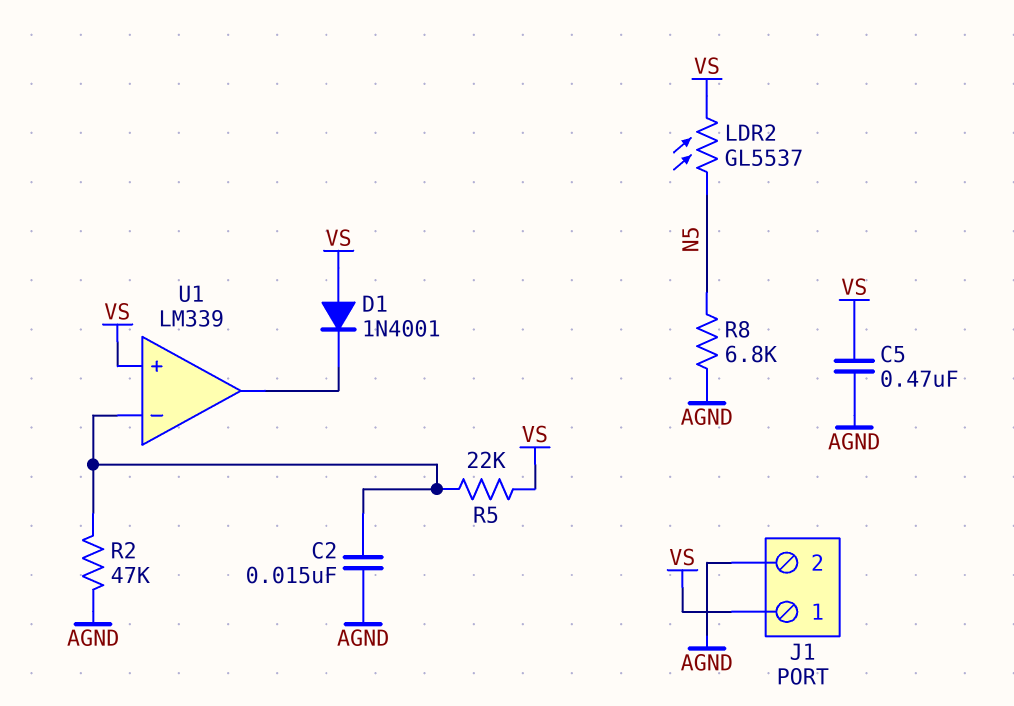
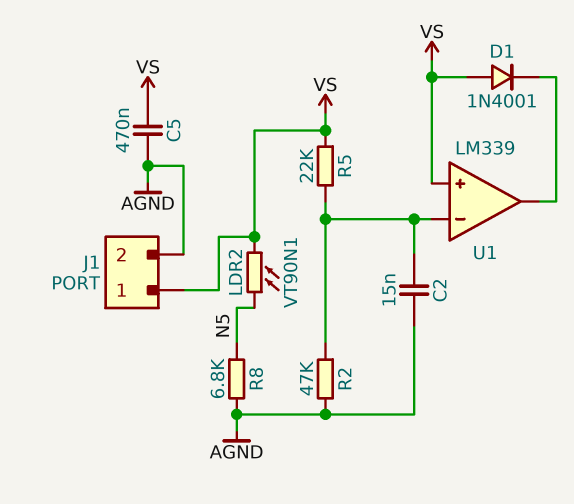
LDR2: GL5537 (N5, VS) -> VT90N1 (N5, VS)

